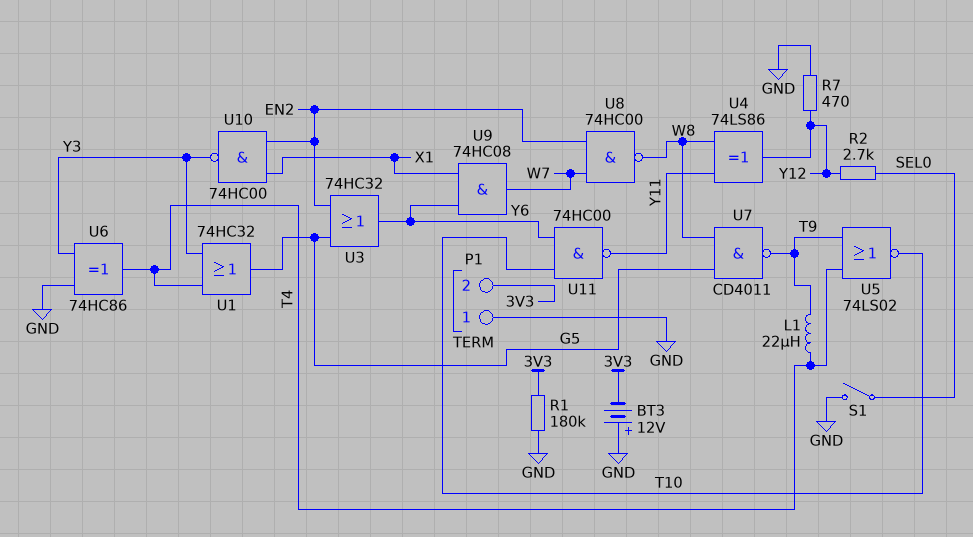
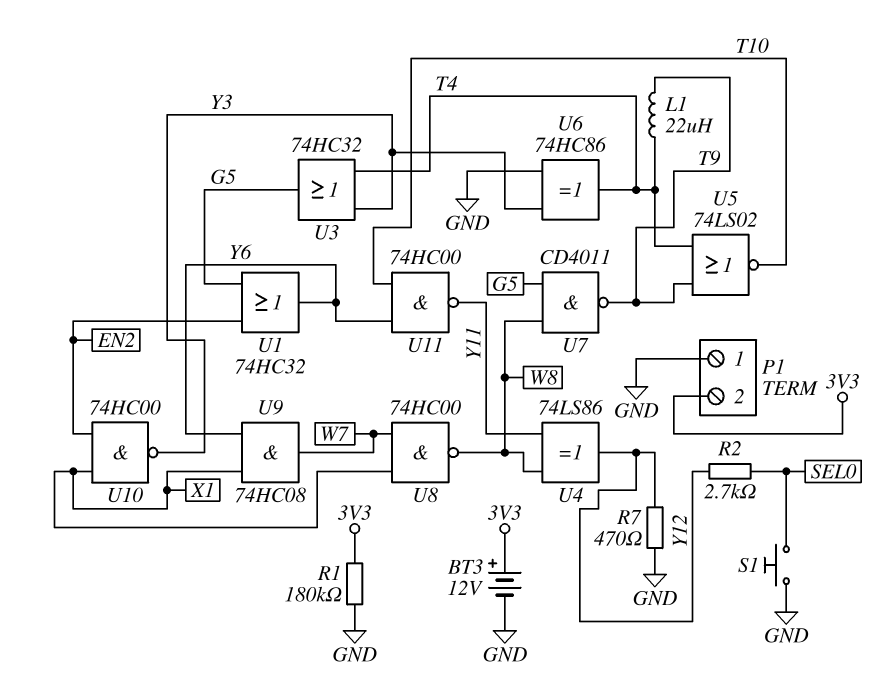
BT3: 12V (plus GND, minus 3V3) -> 12V (plus 3V3, minus GND)
S1: switch (GND, SEL0) -> button (GND, SEL0)
U1: OR 74HC32 (in T4, in Y3, out G5) -> OR 74HC32 (in EN2, in G5, out Y6)
U3: OR 74HC32 (in EN2, in G5, out Y6) -> OR 74HC32 (in T4, in Y3, out G5)
U8: NAND 74HC00 (in EN2, in W7, out W8) -> NAND 74HC00 (in W7, in X1, out W8)

